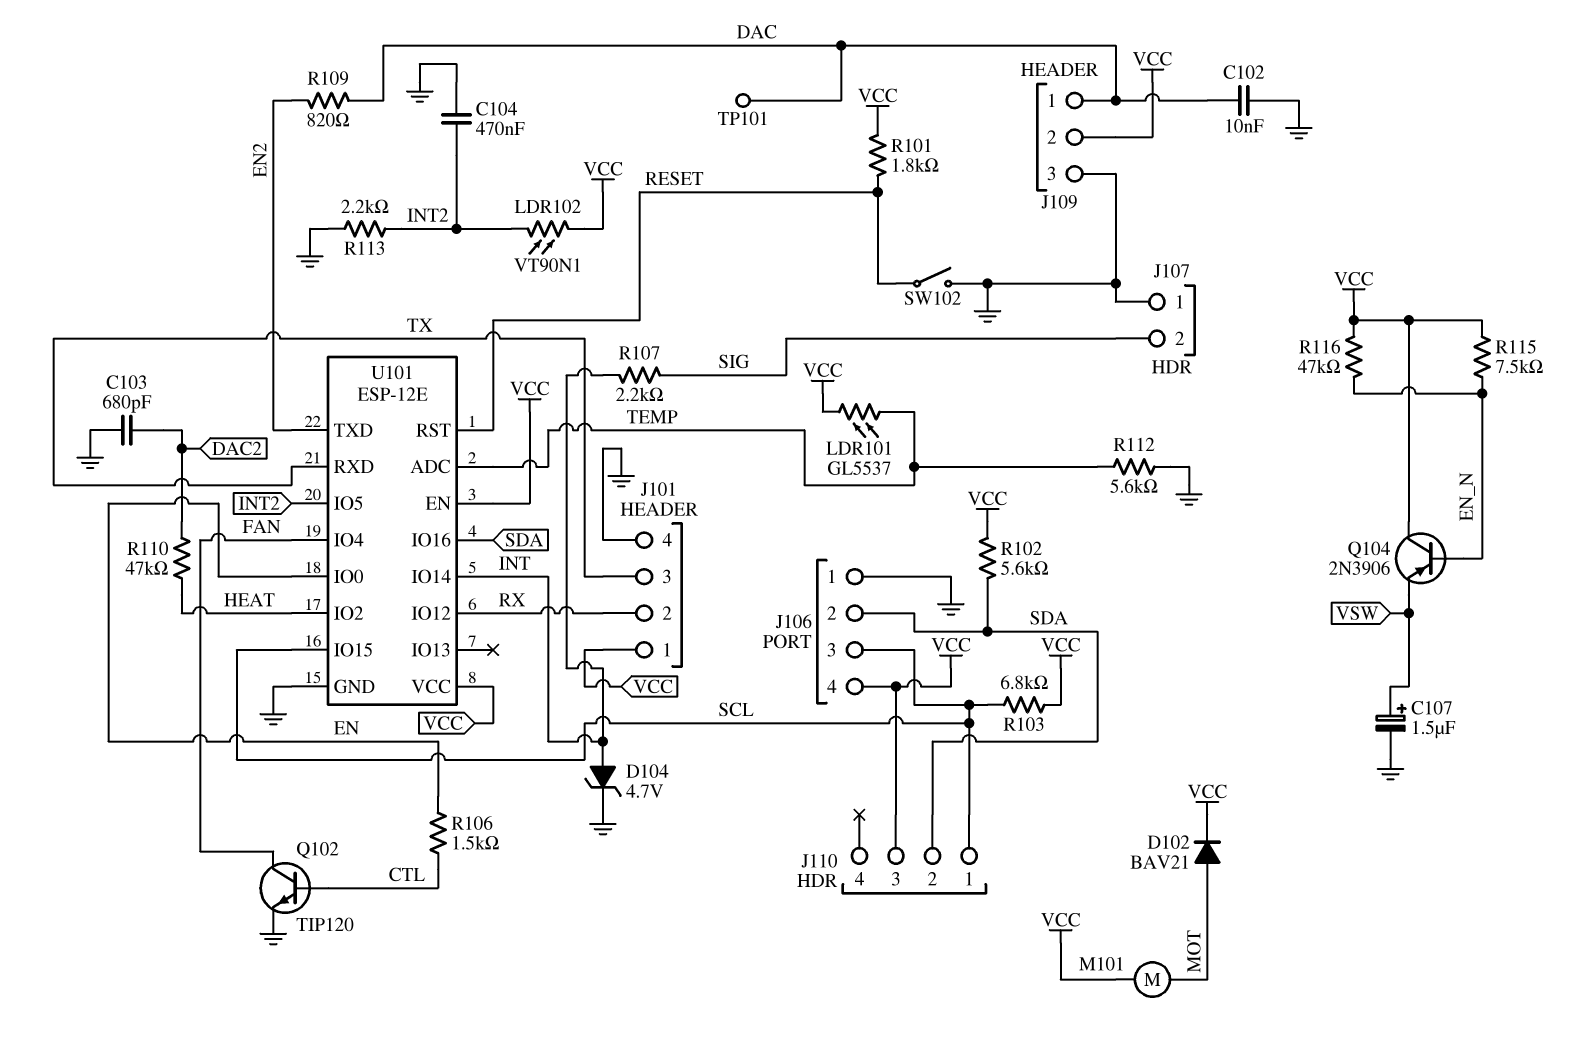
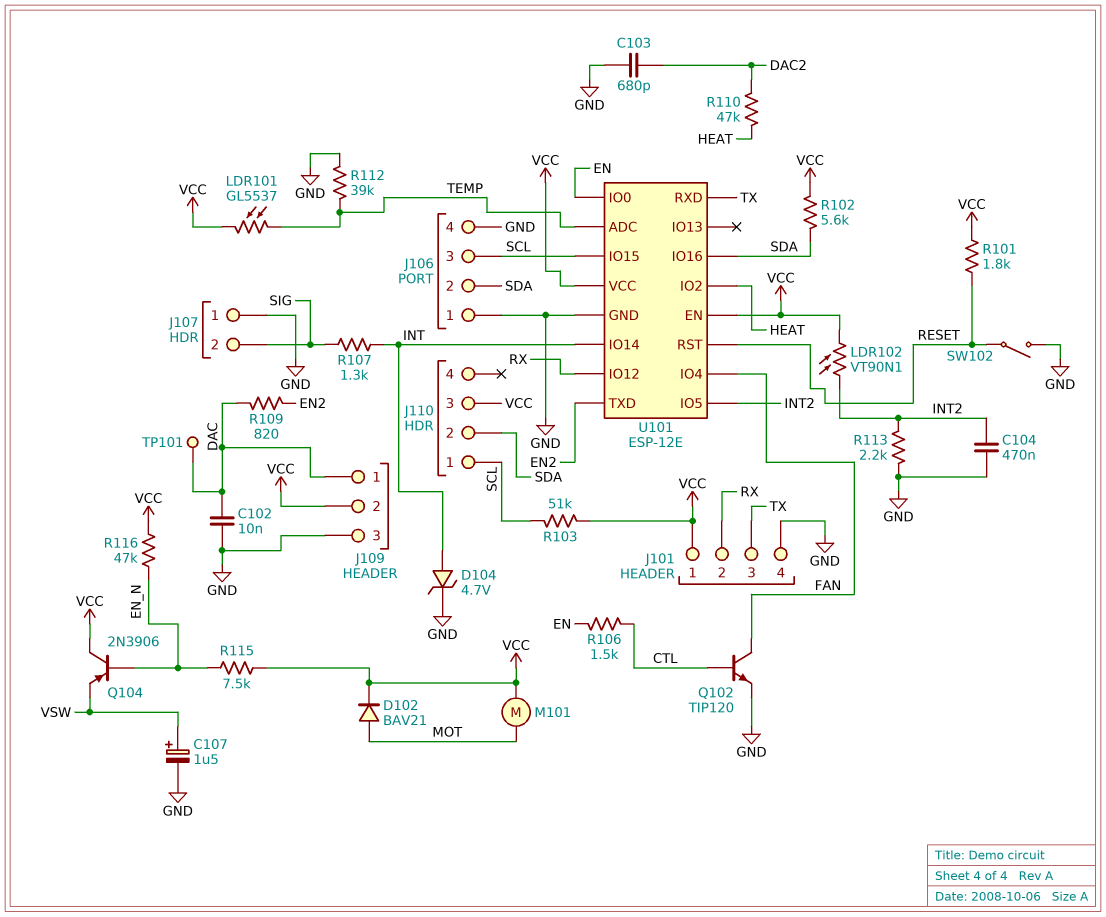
J106 pin 4: VCC -> GND
R103: 6.8k (SCL, VCC) -> 51k (SCL, VCC)
R107: 2.2k (INT, SIG) -> 1.3k (INT, SIG)
R112: 5.6k (GND, TEMP) -> 39k (GND, TEMP)

